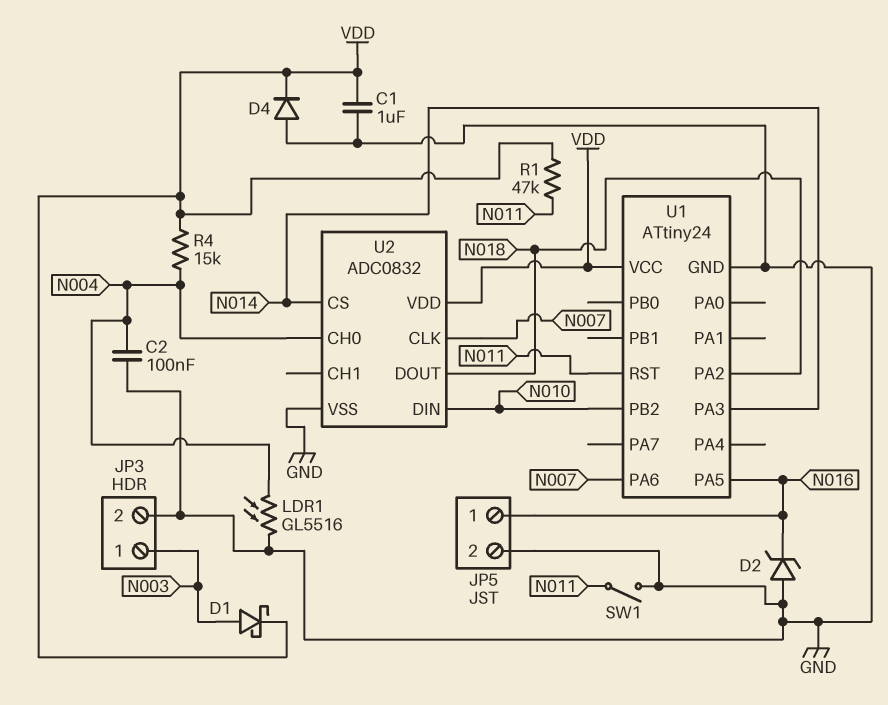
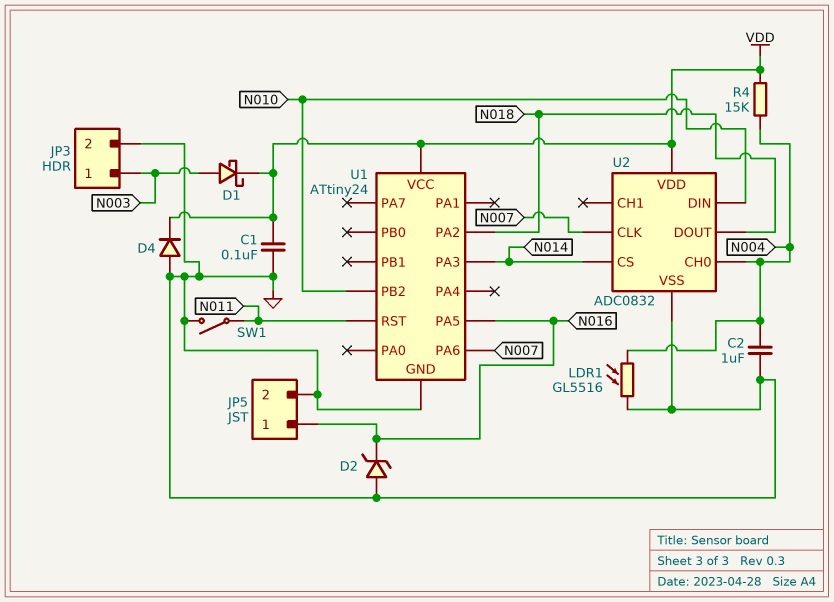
C1: 1uF (GND, VDD) -> 100nF (GND, VDD)
C2: 100nF (GND, N004) -> 1uF (GND, N004)
R1: 47k (N011, VDD) -> none

